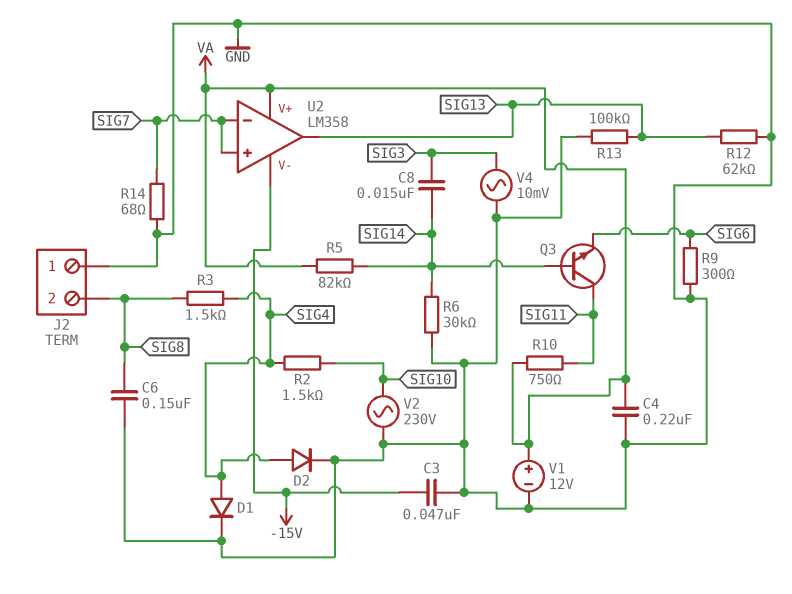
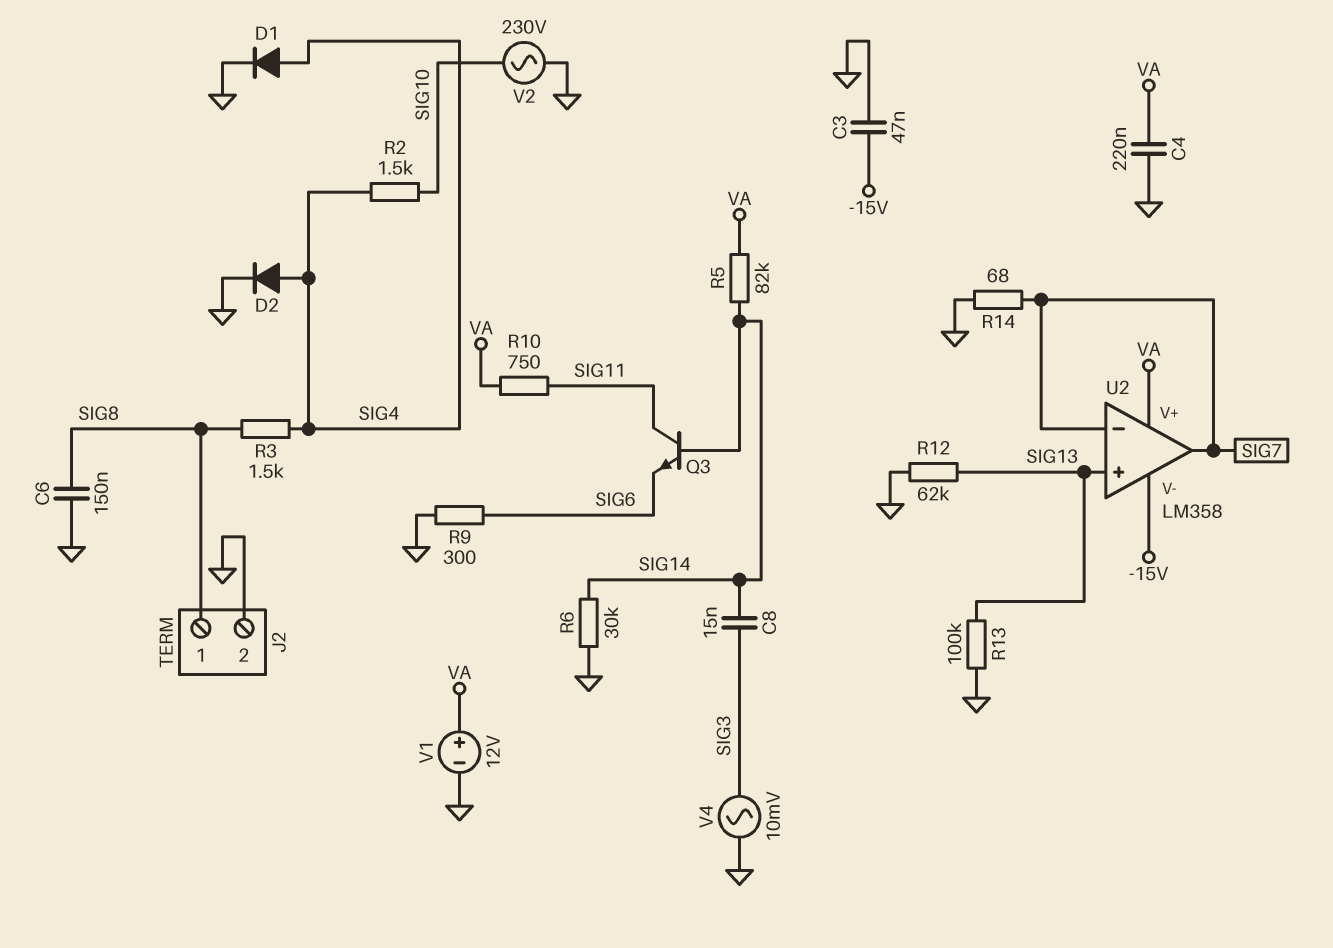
J2 pin 1: GND -> SIG8
J2 pin 2: SIG8 -> GND
U2 pin in+: SIG7 -> SIG13
U2 pin out: SIG13 -> SIG7

